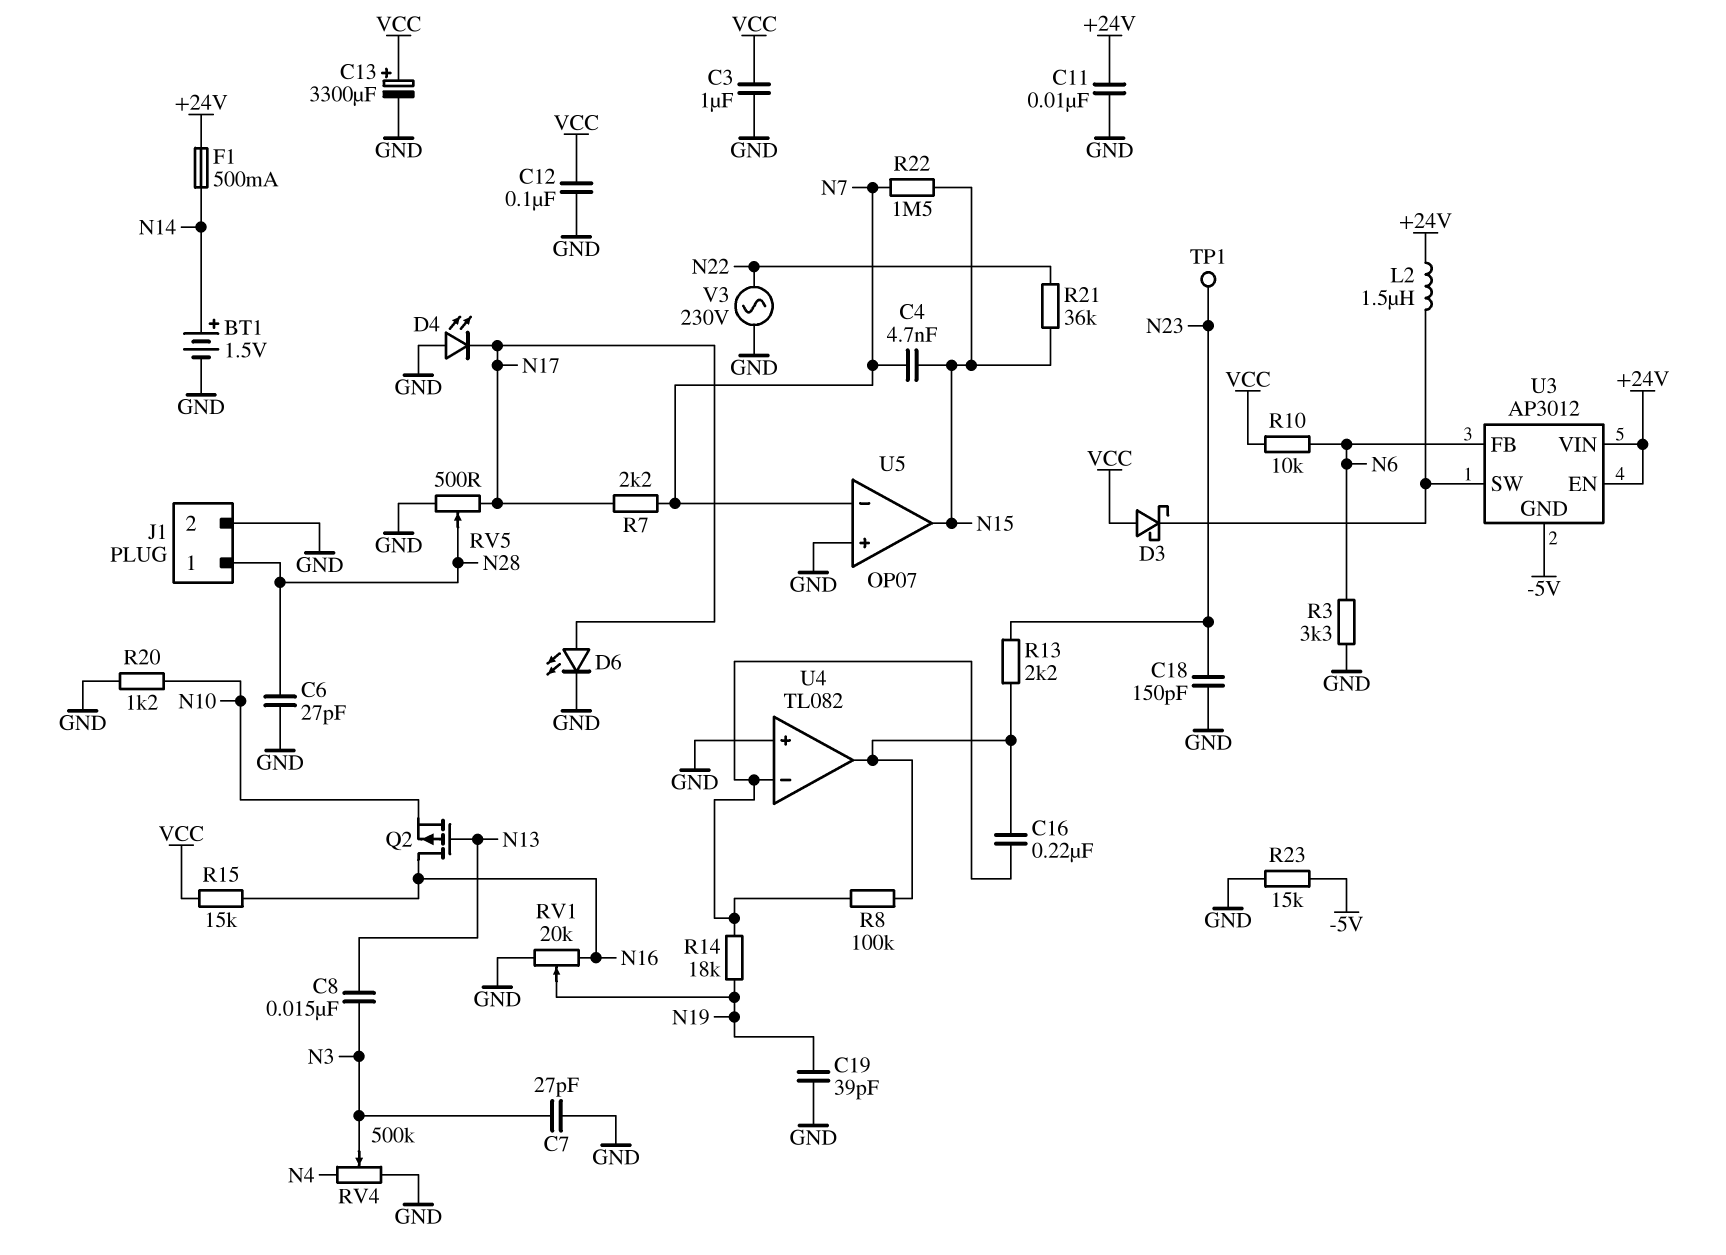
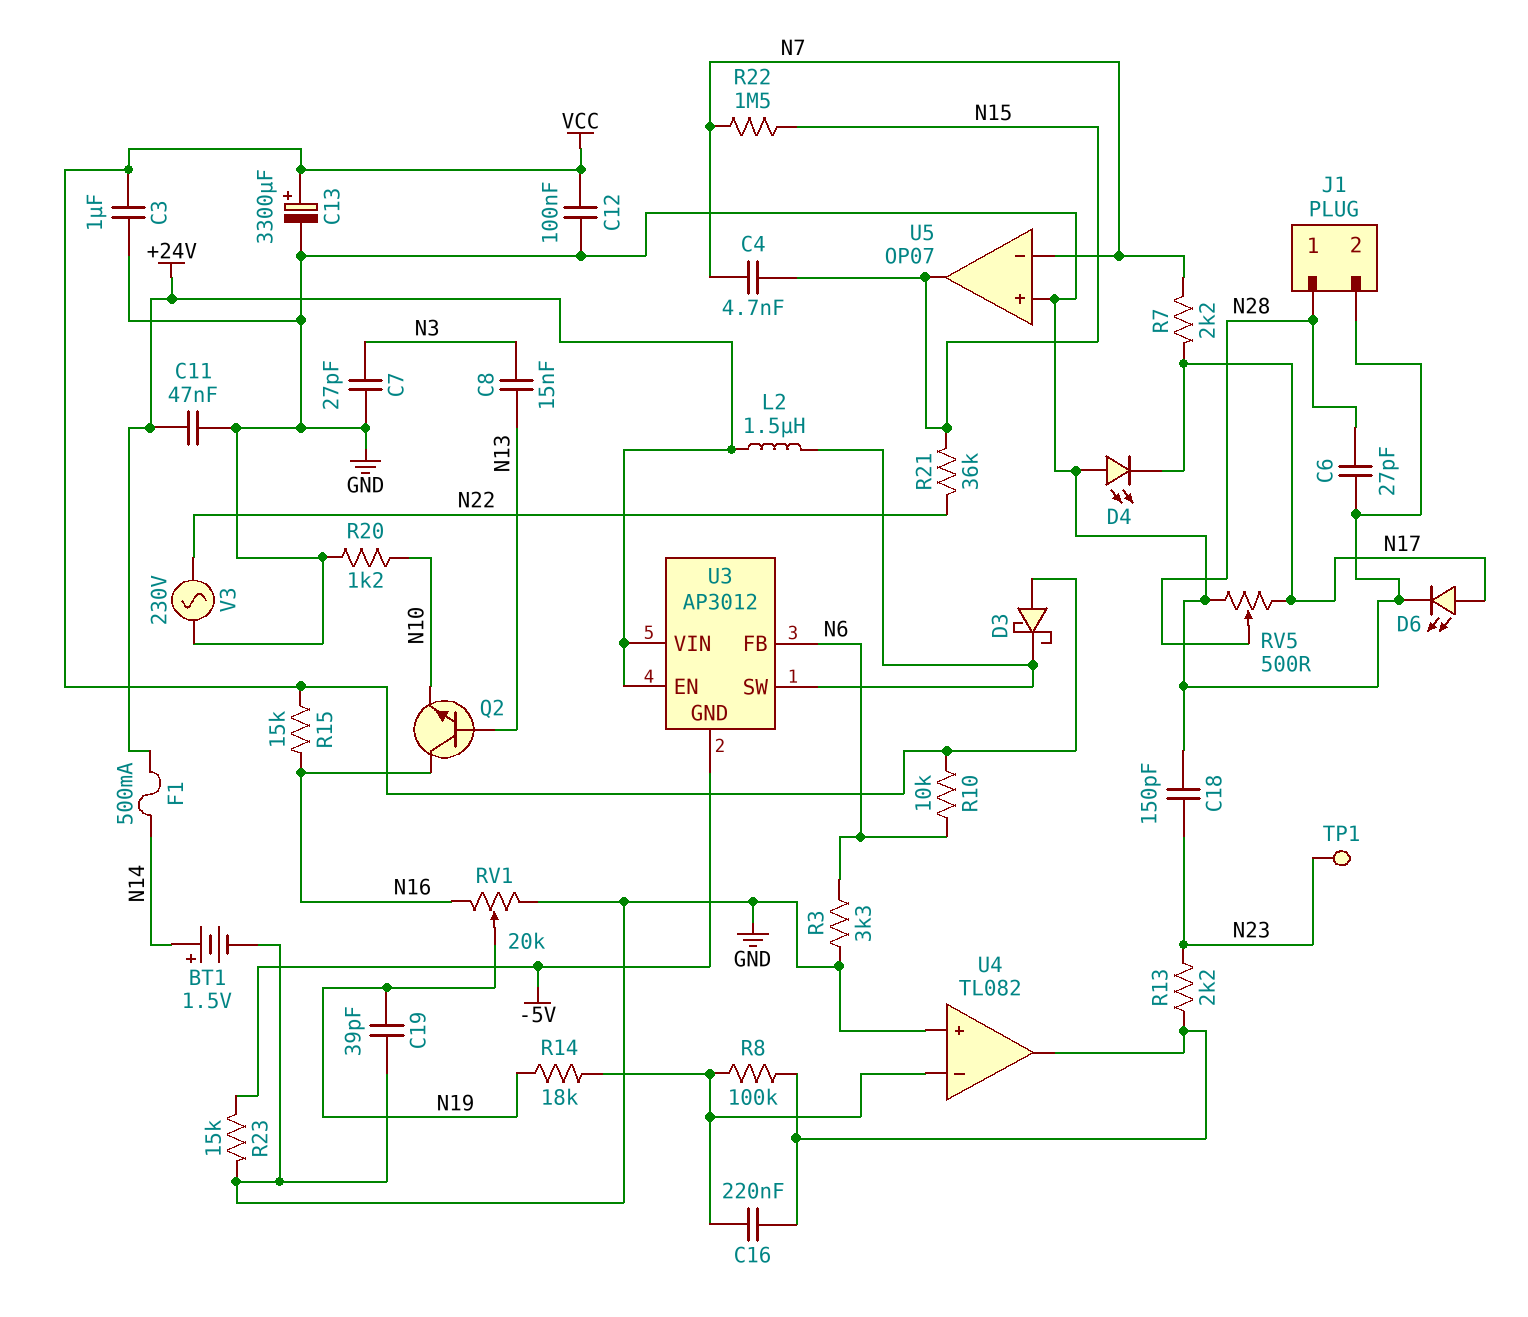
C11: 10nF (+24V, GND) -> 47nF (+24V, GND)
Q2: PMOS (G N13, D N16, S N10) -> NPN (B N13, C N16, E N10)
RV4: 500k (GND, N4, wiper N3) -> none

